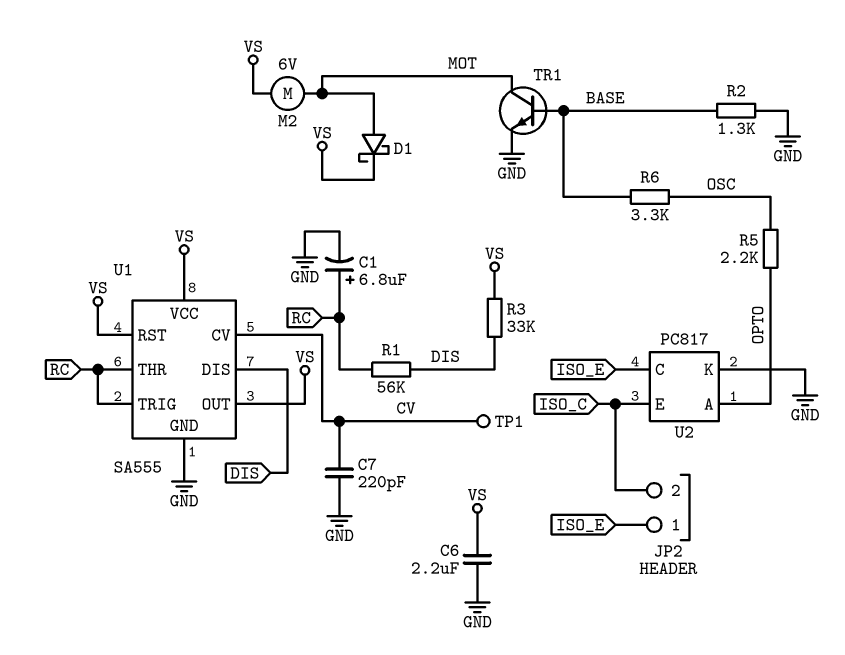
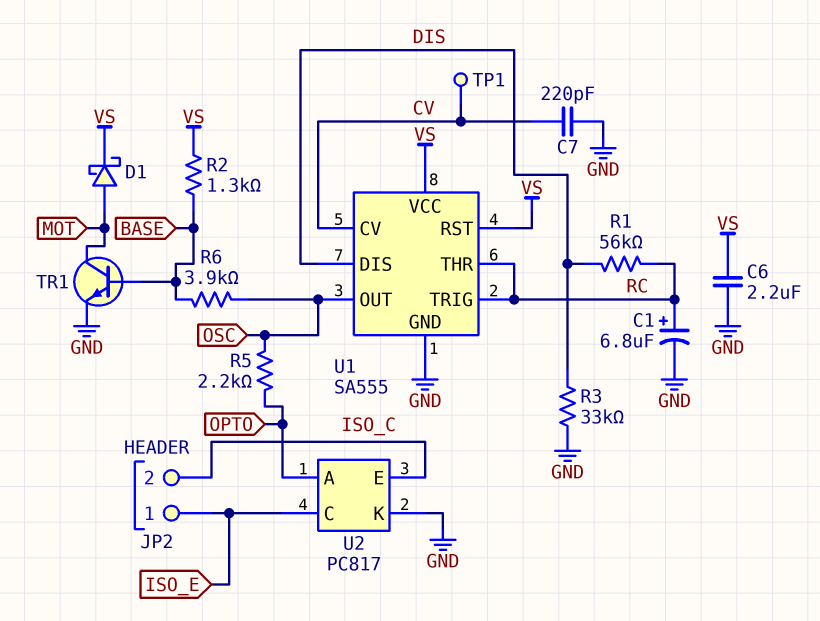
M2: motor 6V (MOT, VS) -> none
R2: 1.3k (BASE, GND) -> 1.3k (BASE, VS)
R3: 33k (DIS, VS) -> 33k (DIS, GND)
R6: 3.3k (BASE, OSC) -> 3.9k (BASE, OSC)
U1 pin OUT: VS -> OSC

